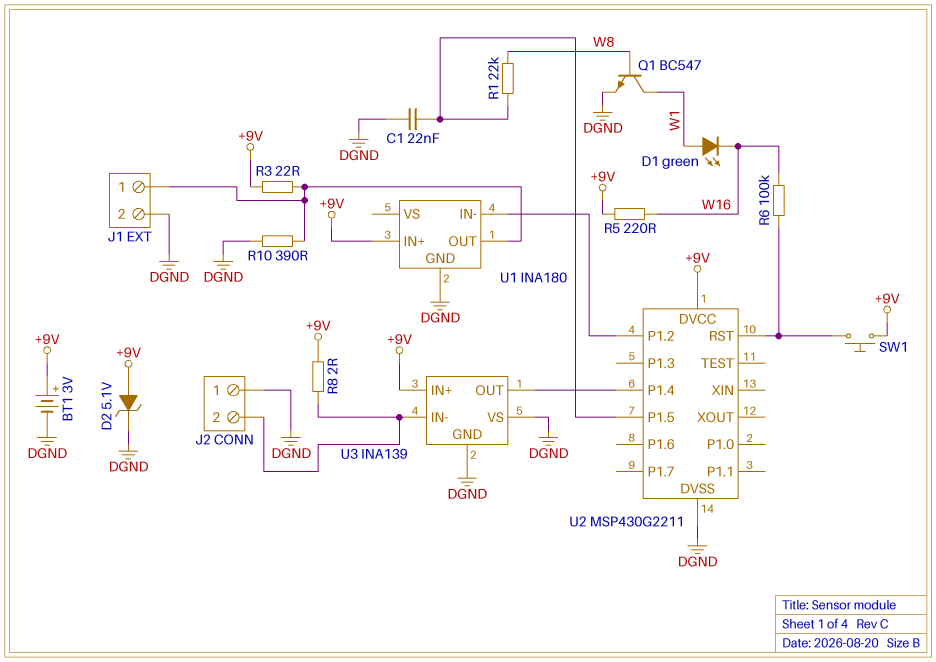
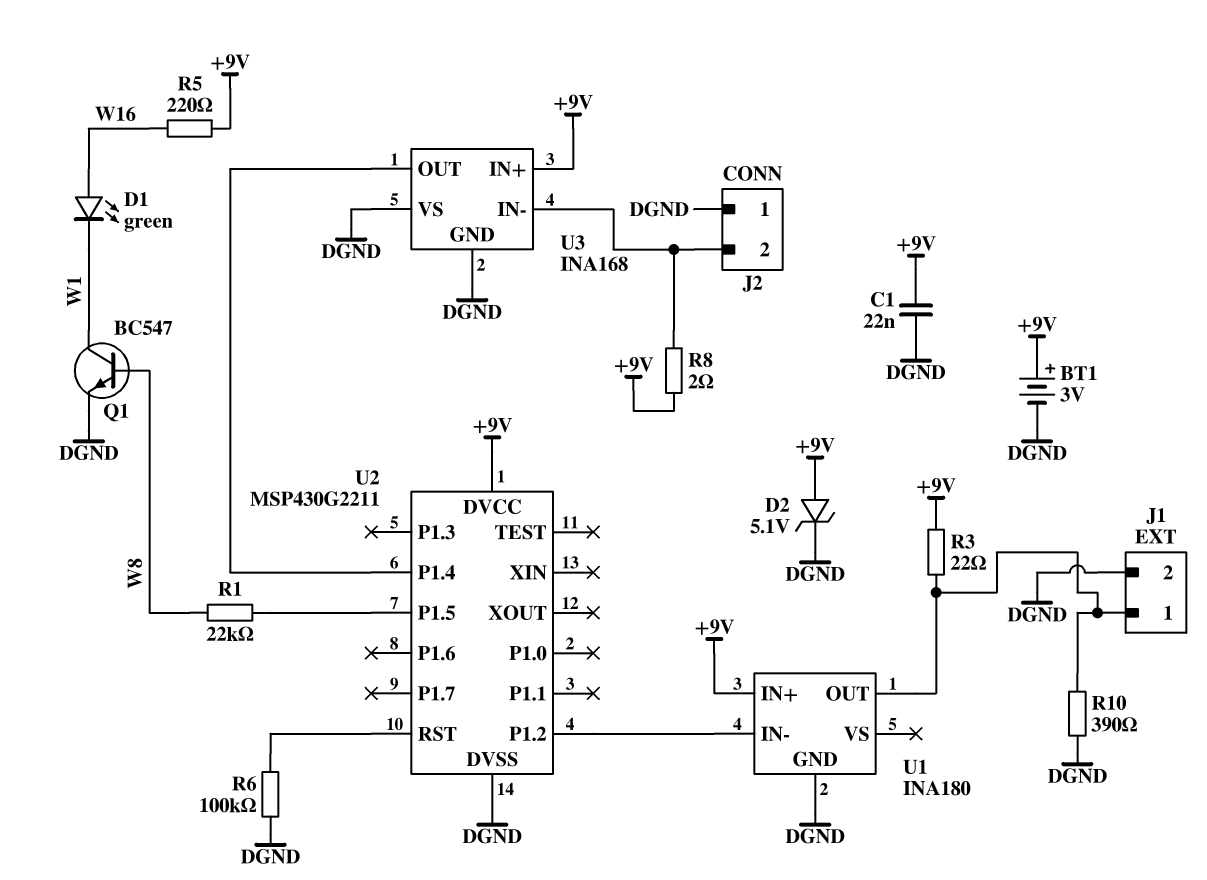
C1: 22nF (DGND, U2/P1.5) -> 22nF (+9V, DGND)
D1: LED green (A W1, K W16) -> LED green (A W16, K W1)
R6: 100k (U2/RST, W16) -> 100k (DGND, U2/RST)
SW1: button (+9V, U2/RST) -> none
U3: INA139 -> INA168

